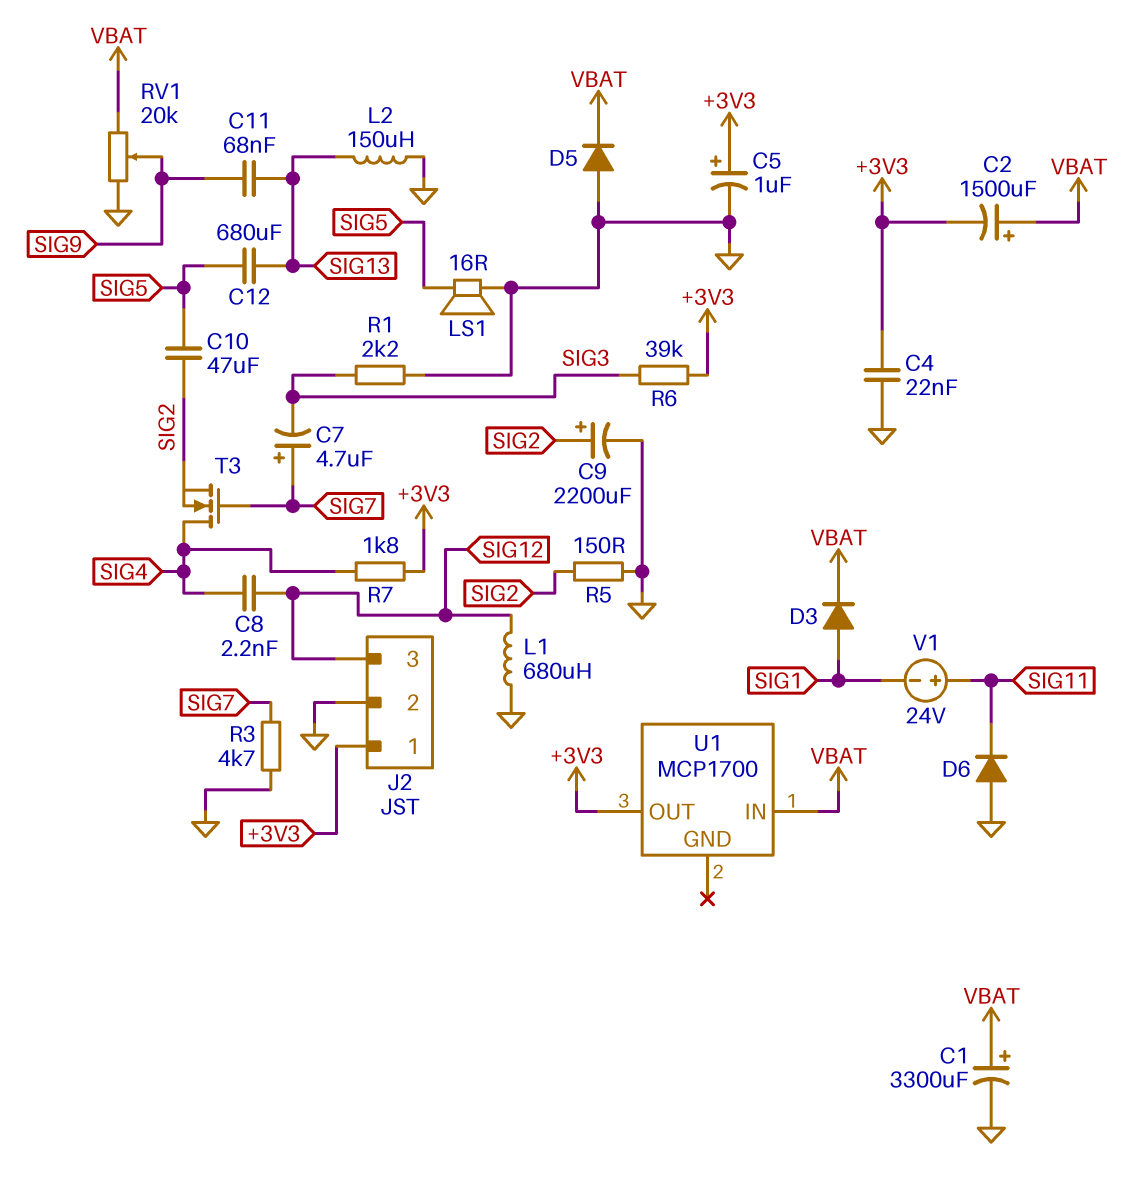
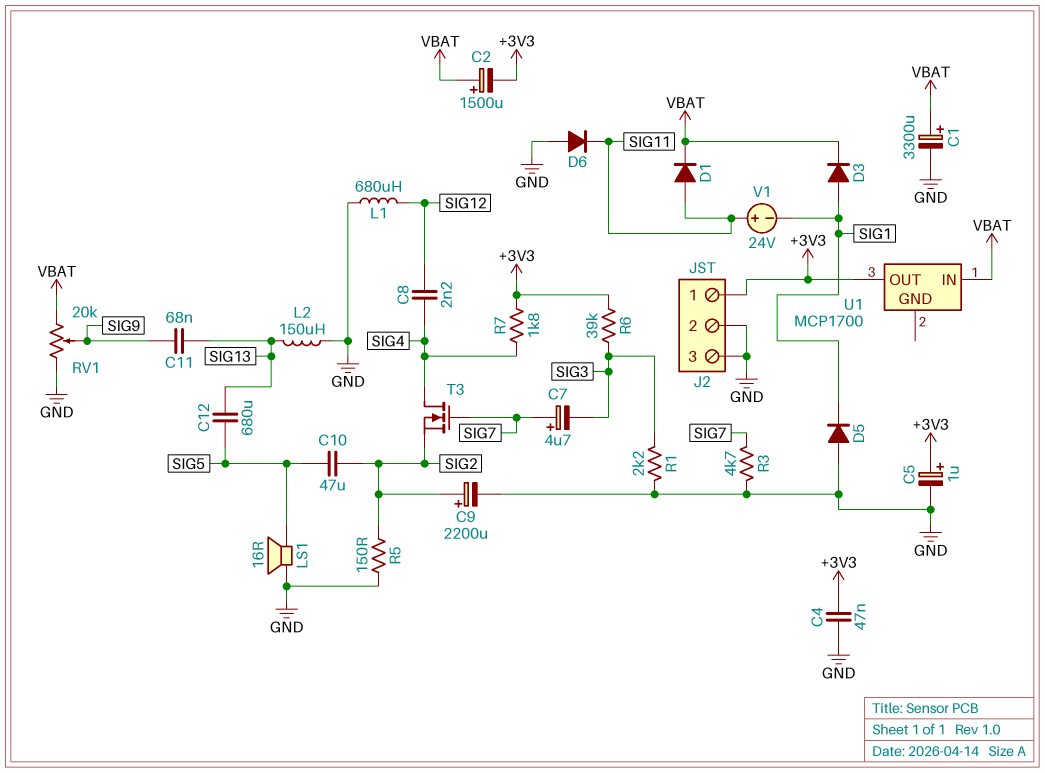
C4: 22nF (+3V3, GND) -> 47nF (+3V3, GND)
D1: none -> diode (A SIG11, K VBAT)
D5: diode (A GND, K VBAT) -> diode (A GND, K SIG1)
J2 pin 3: SIG12 -> GND

